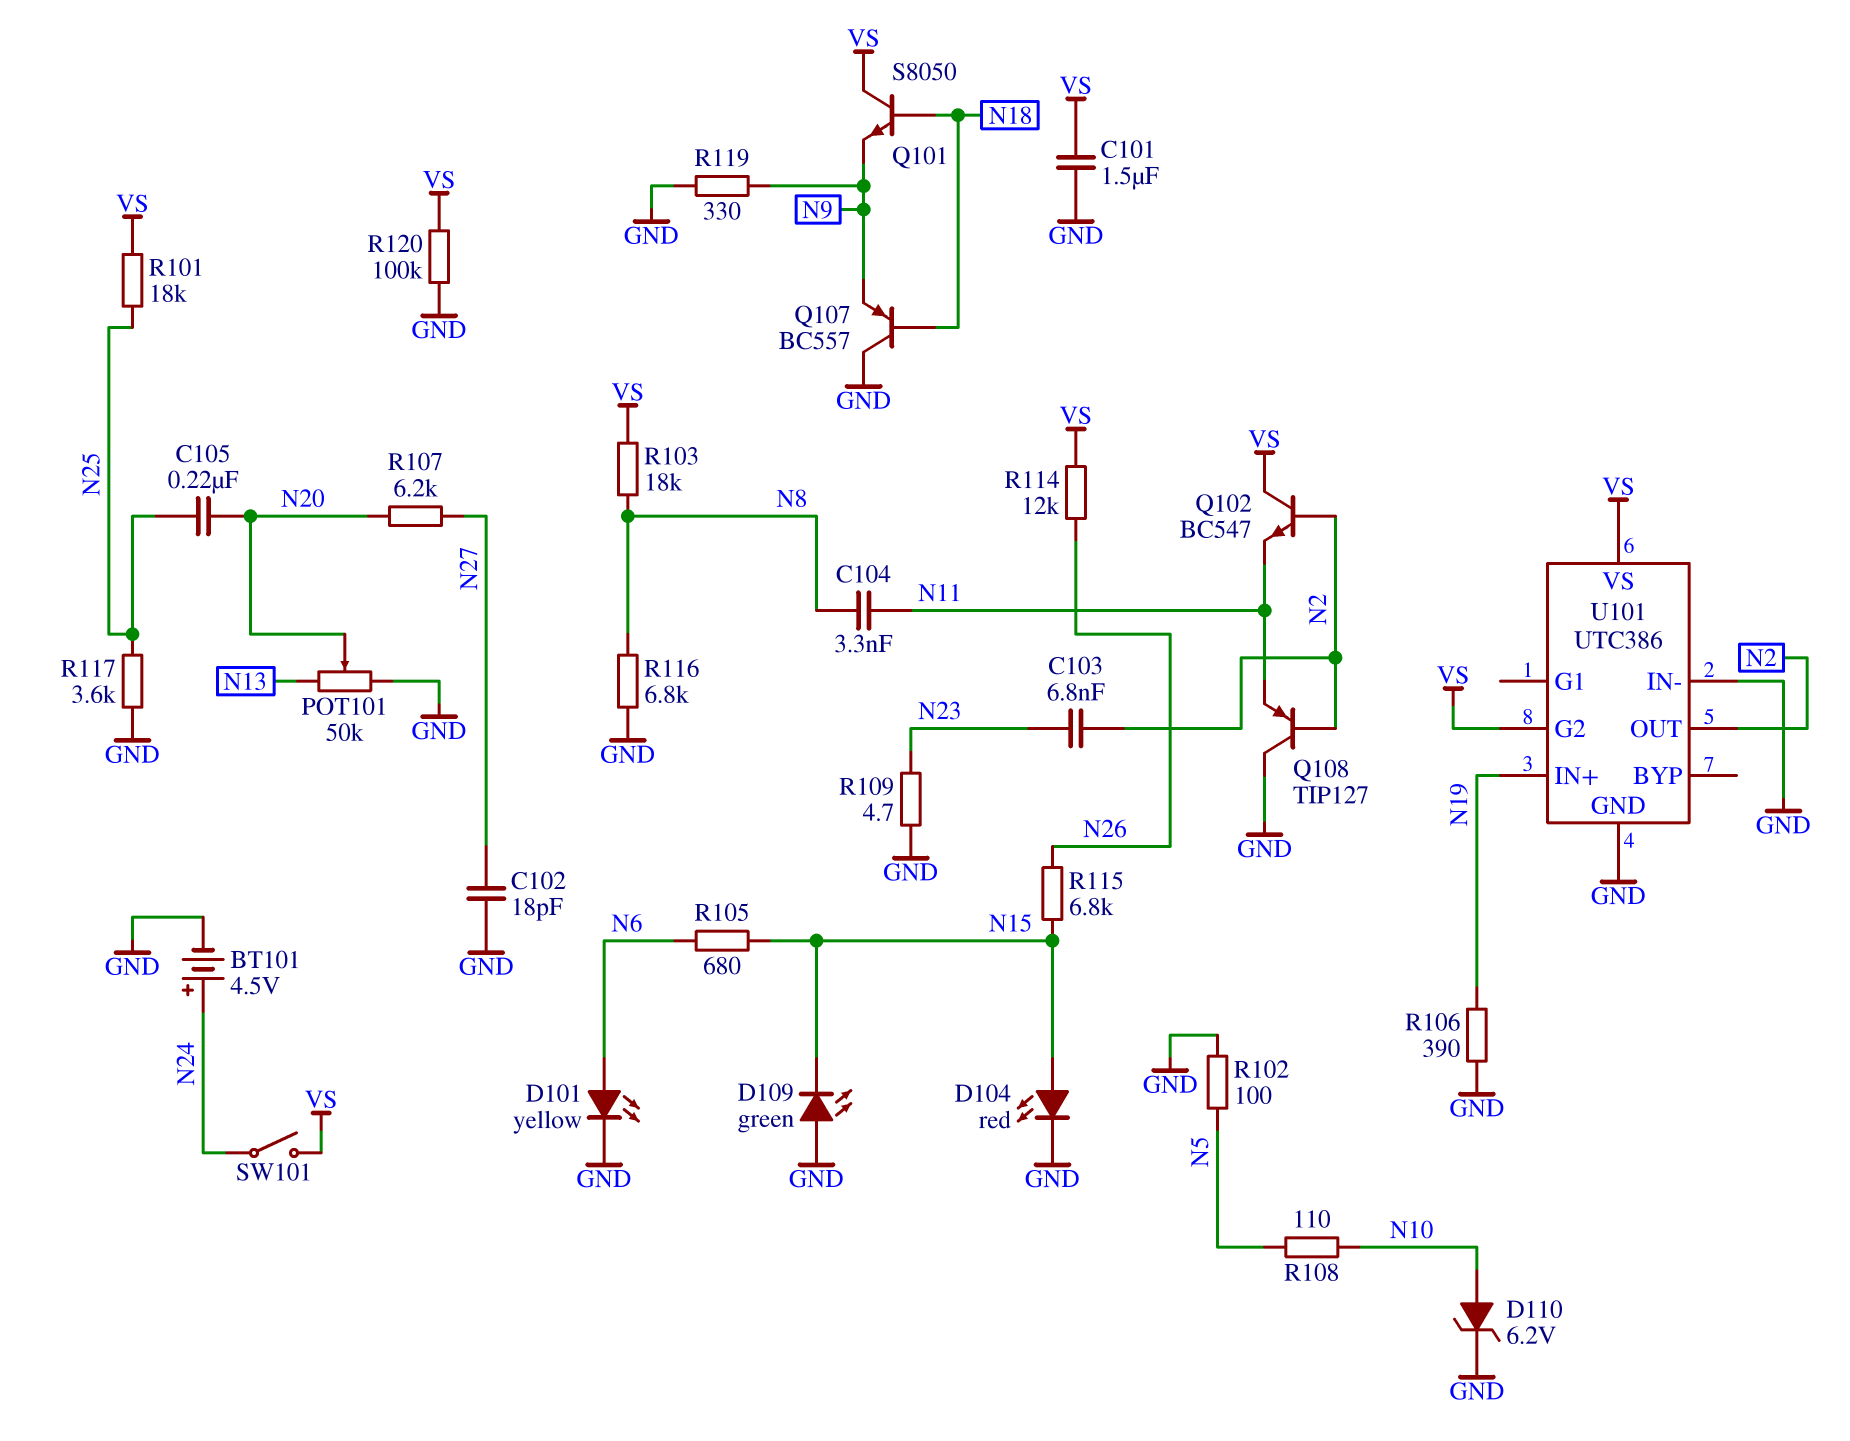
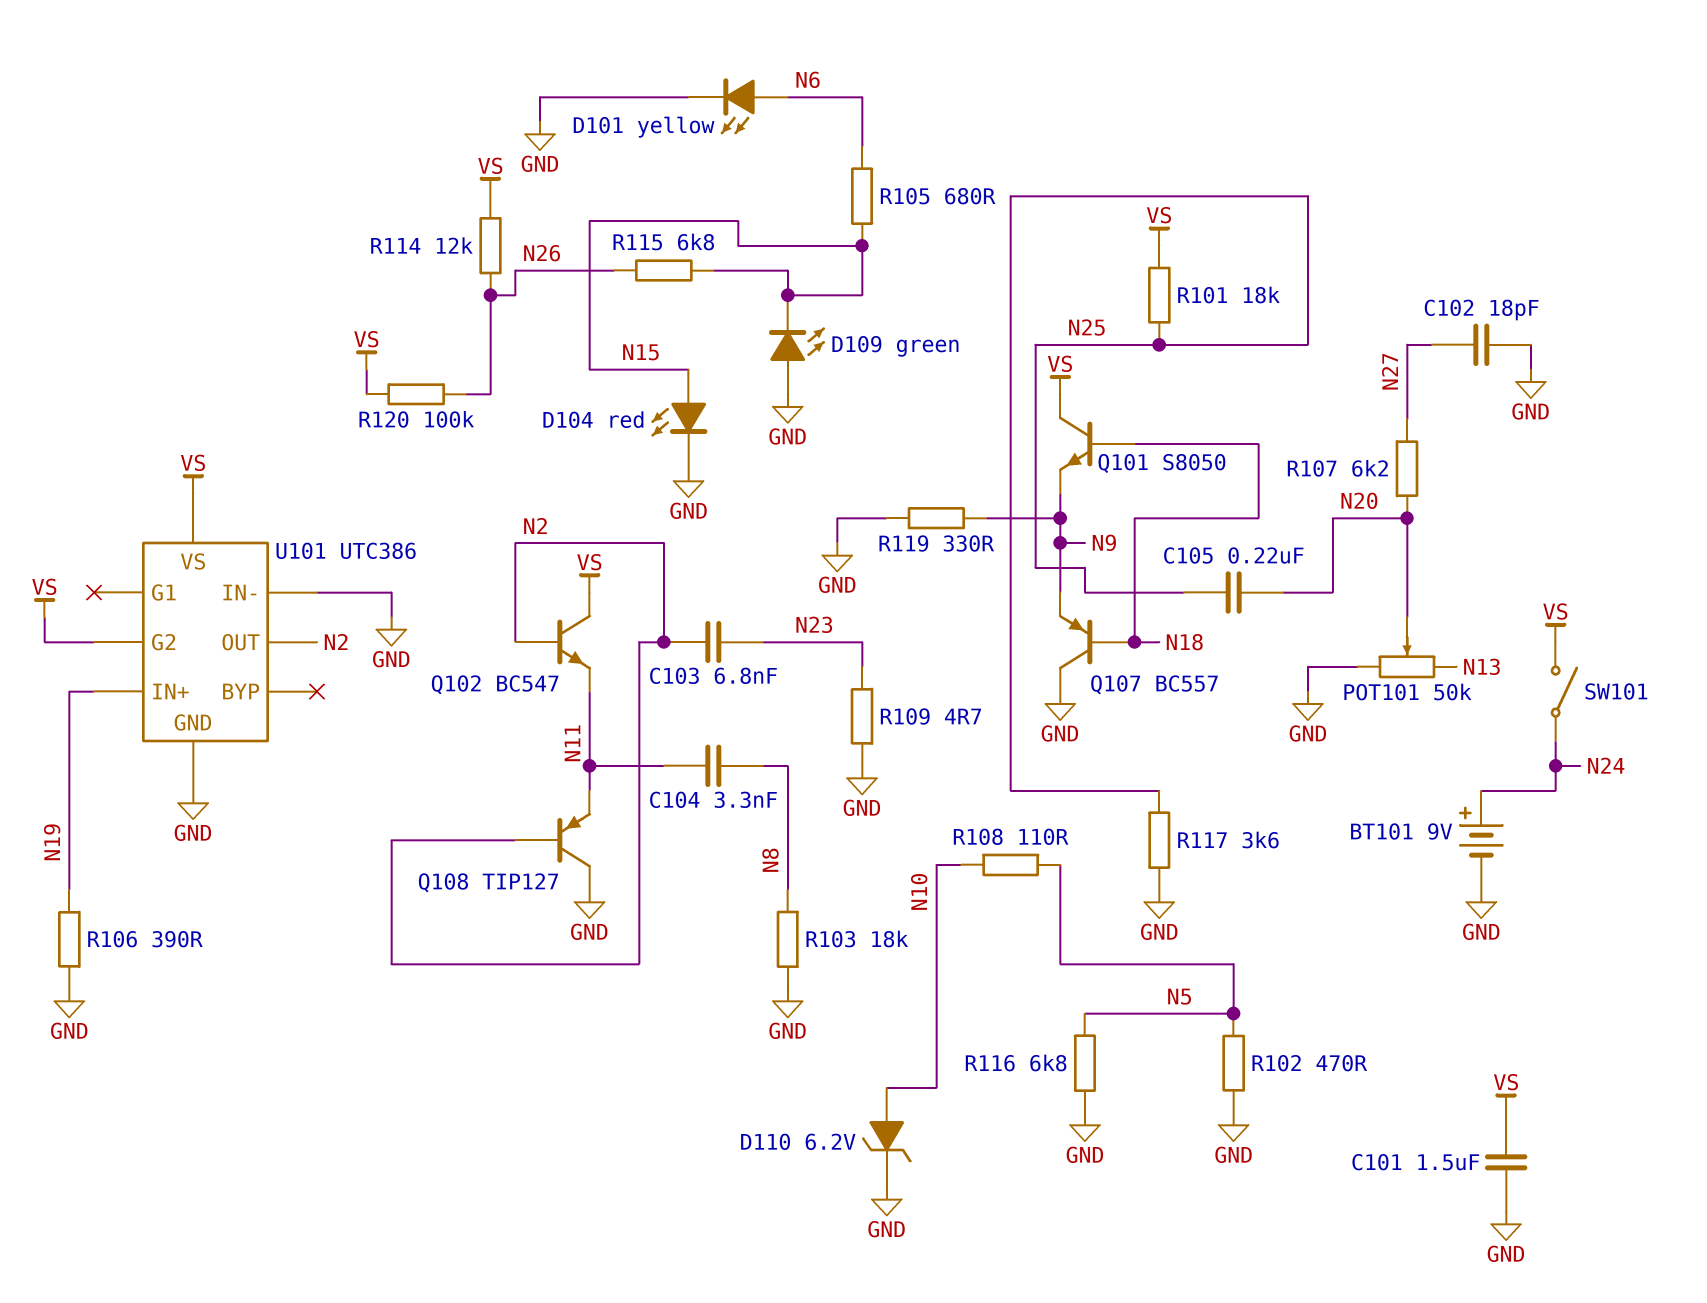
BT101: 4.5V (plus N24, minus GND) -> 9V (plus N24, minus GND)
R102: 100 (GND, N5) -> 470 (GND, N5)
R103: 18k (N8, VS) -> 18k (GND, N8)
R116: 6.8k (GND, N8) -> 6.8k (GND, N5)
R120: 100k (GND, VS) -> 100k (N26, VS)

